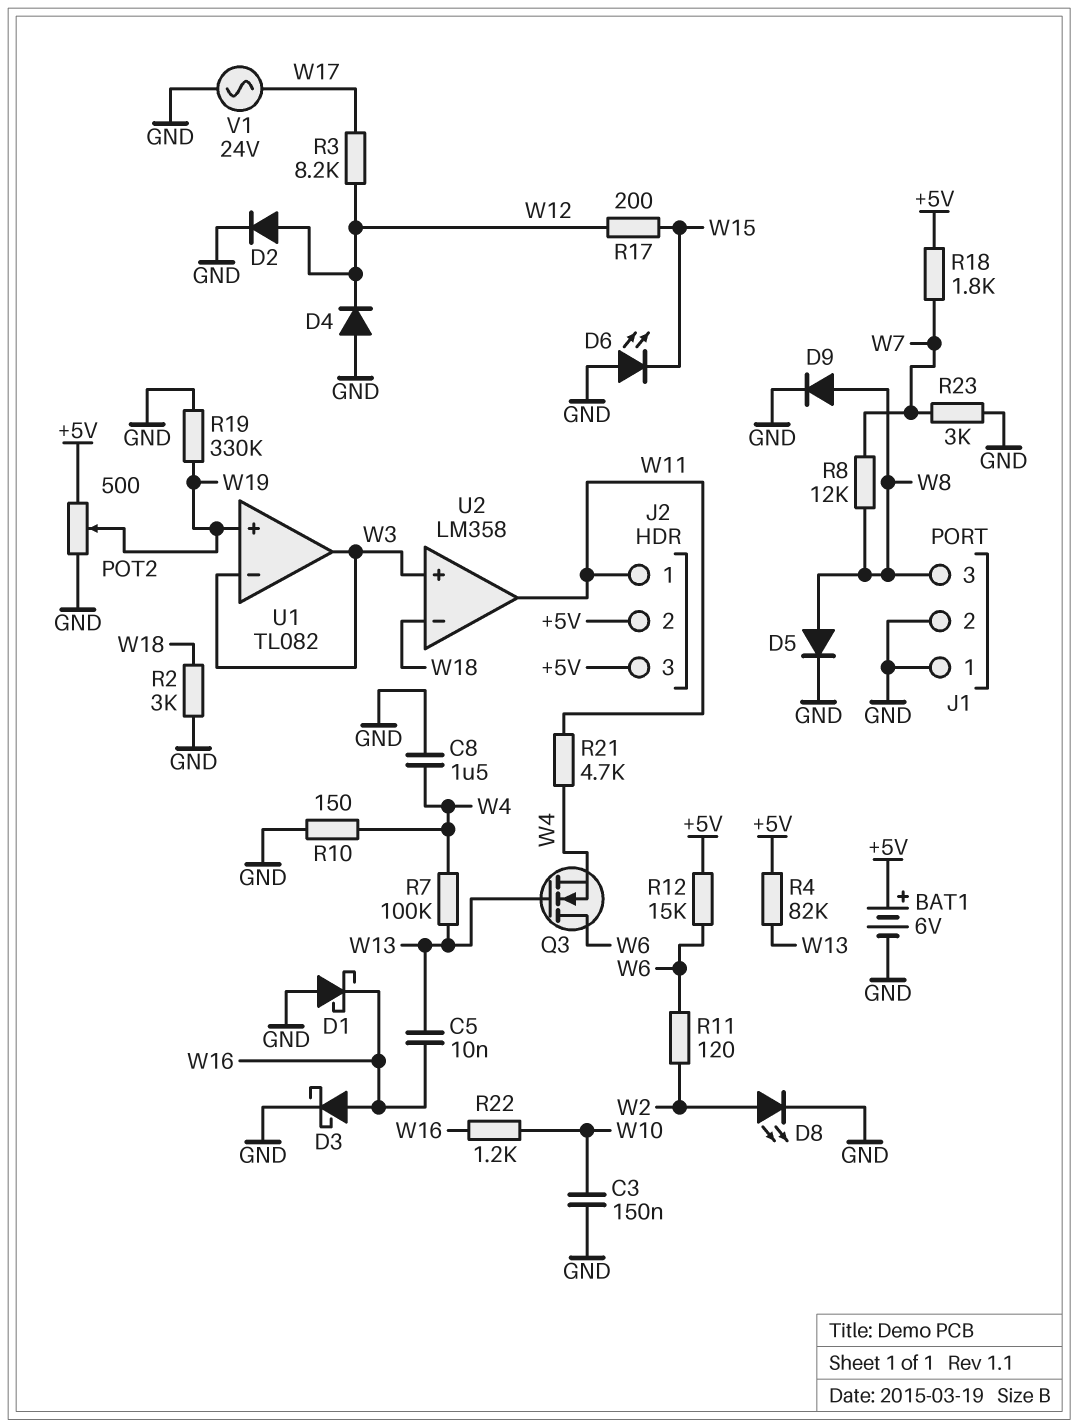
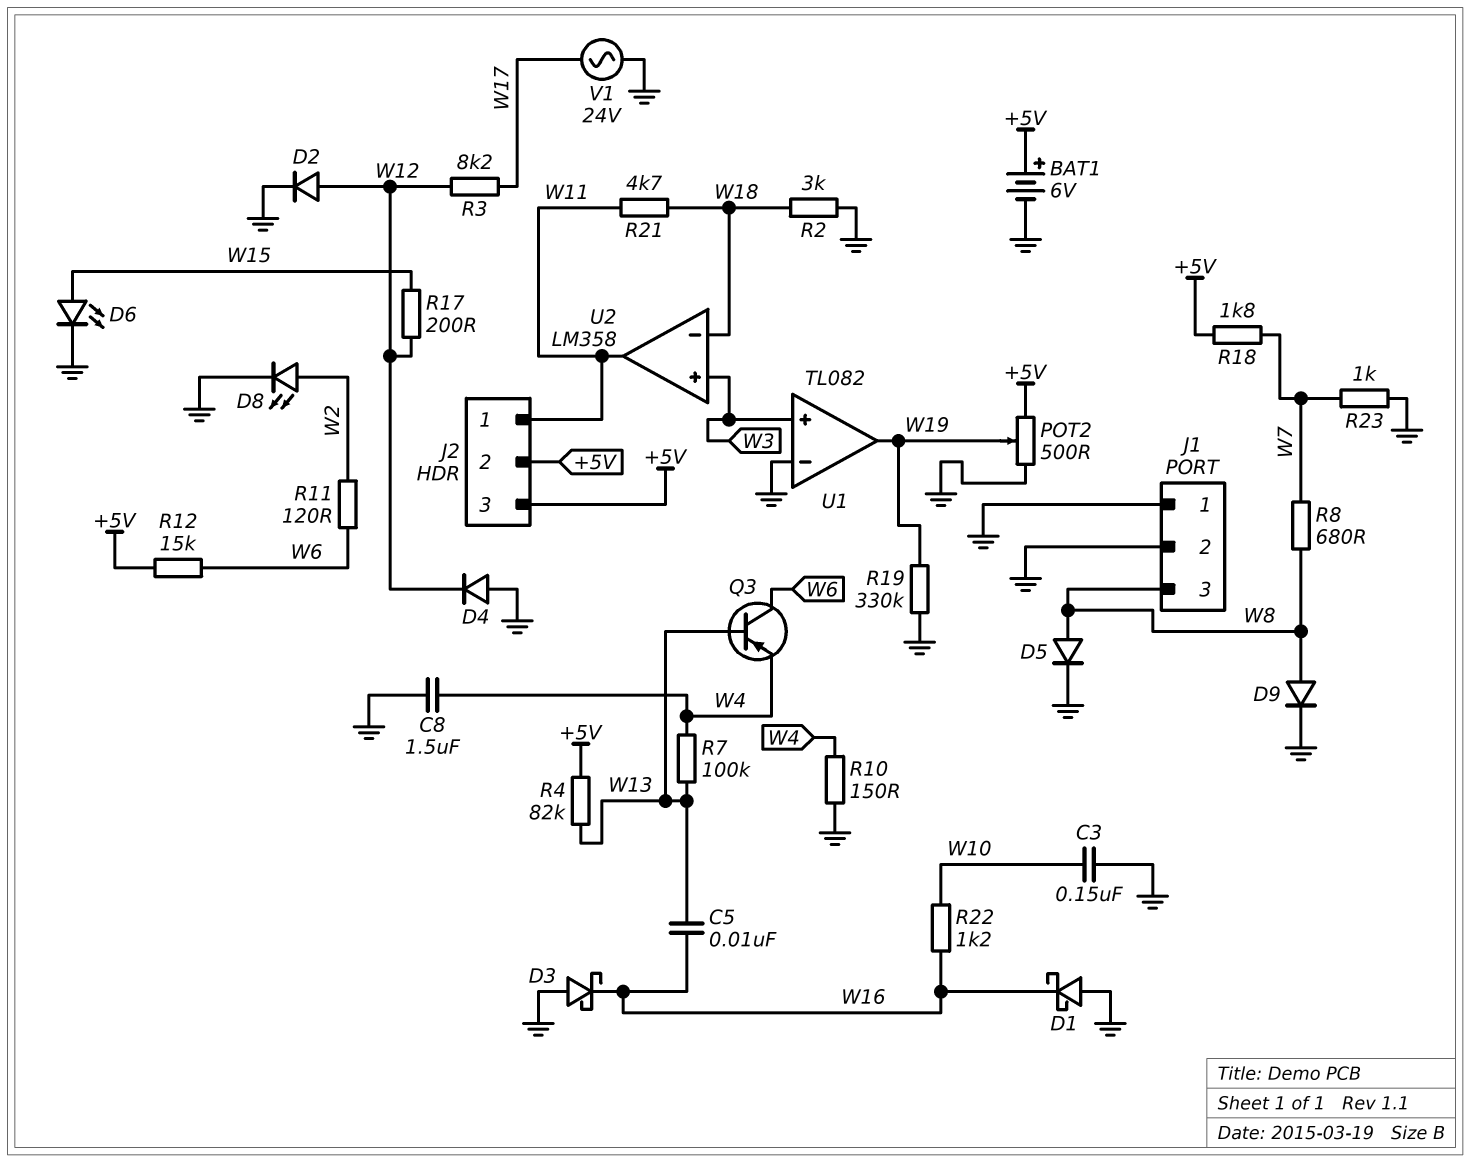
D3: schottky (A W16, K GND) -> schottky (A GND, K W16)
D6: LED (A GND, K W15) -> LED (A W15, K GND)
Q3: NMOS (G W13, D W6, S W4) -> PNP (B W13, C W6, E W4)
R8: 12k (W7, W8) -> 680 (W7, W8)
R21: 4.7k (W4, W11) -> 4.7k (W11, W18)
R23: 3k (GND, W7) -> 1k (GND, W7)
U1 pin in+: W19 -> W3
U1 pin in-: W3 -> GND
U1 pin out: W3 -> W19

